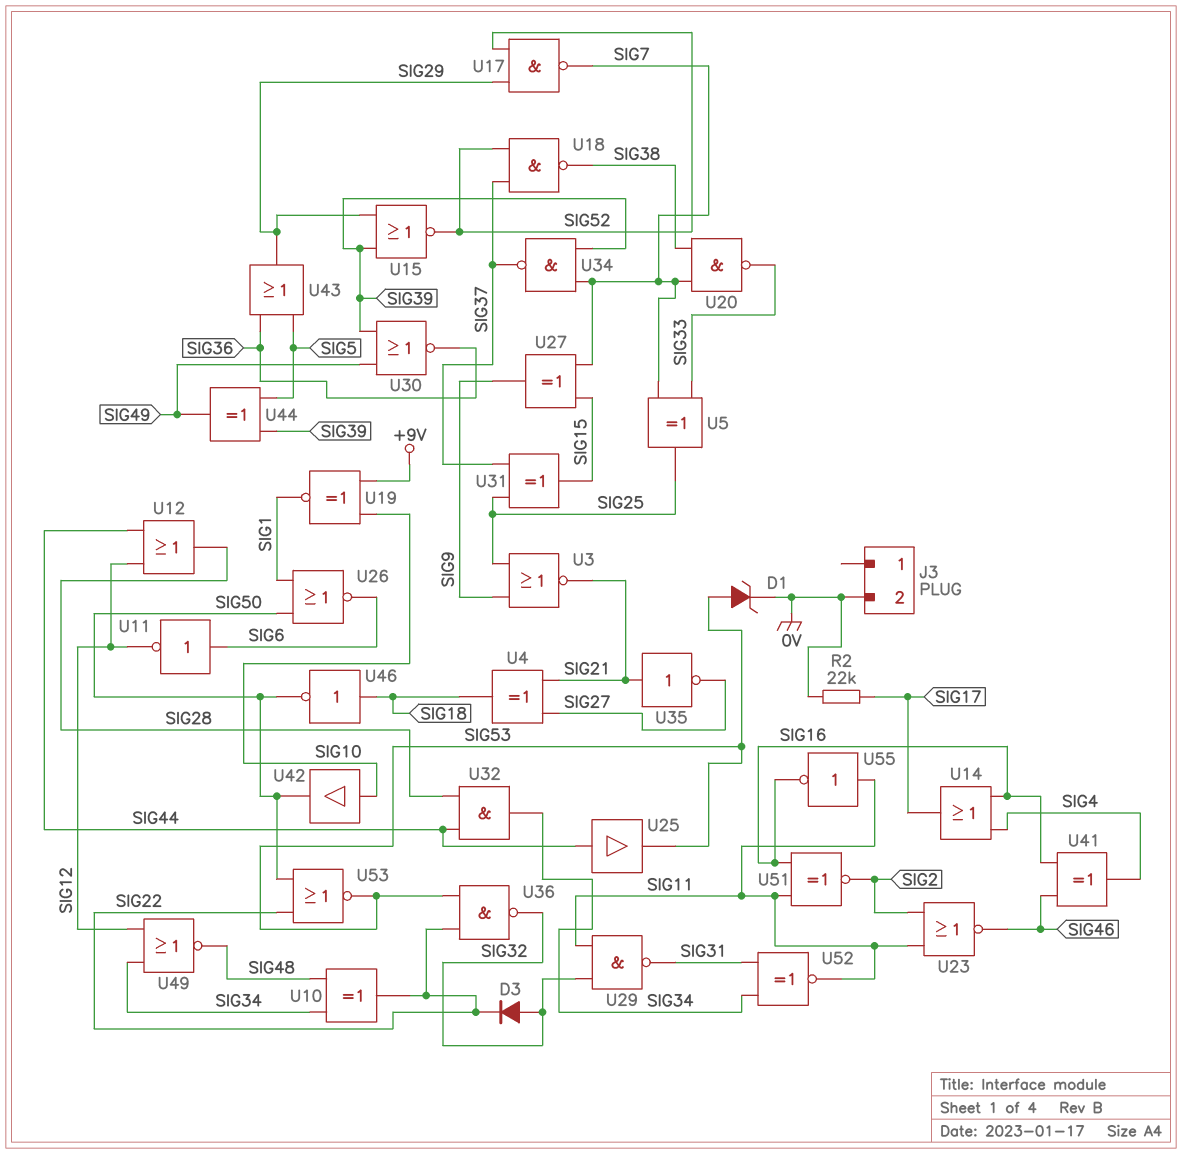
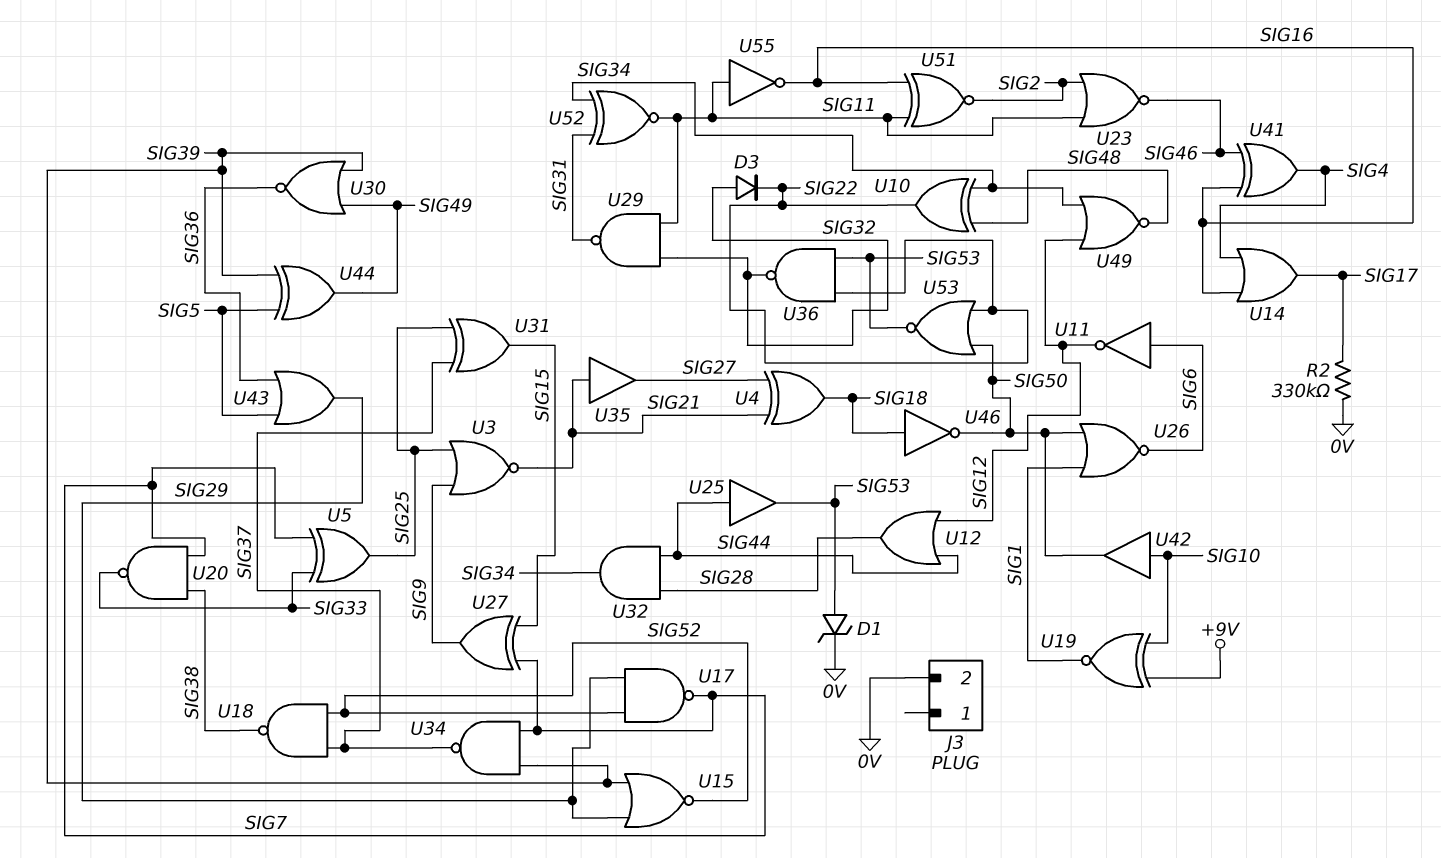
R2: 22k (0V, SIG17) -> 330k (0V, SIG17)
U35: NOT (in SIG21, out SIG27) -> buffer (in SIG21, out SIG27)

